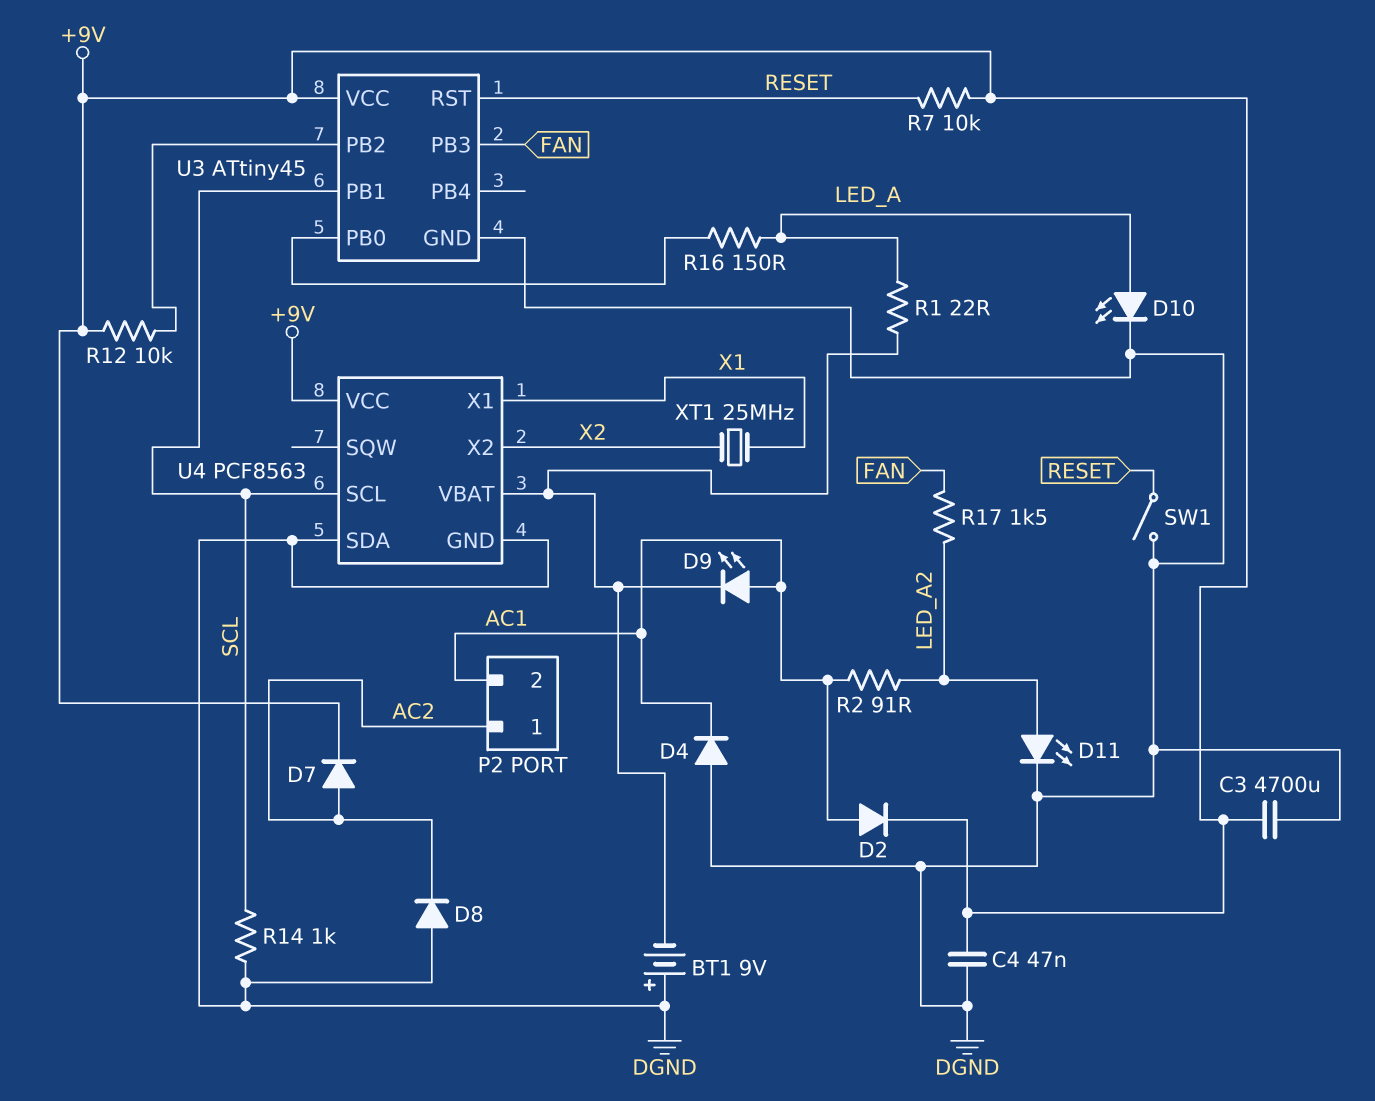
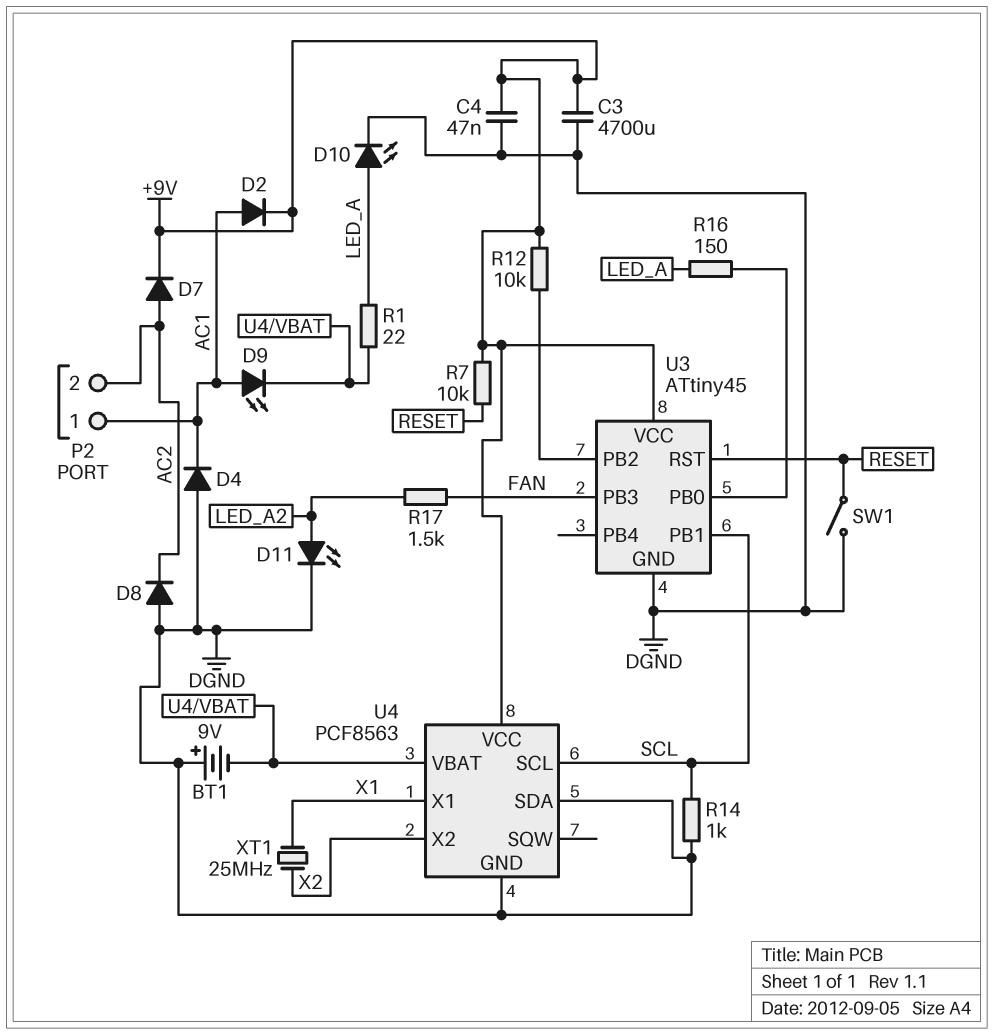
P2 pin 1: AC2 -> AC1
P2 pin 2: AC1 -> AC2
R2: 91 (AC1, LED_A2) -> none

